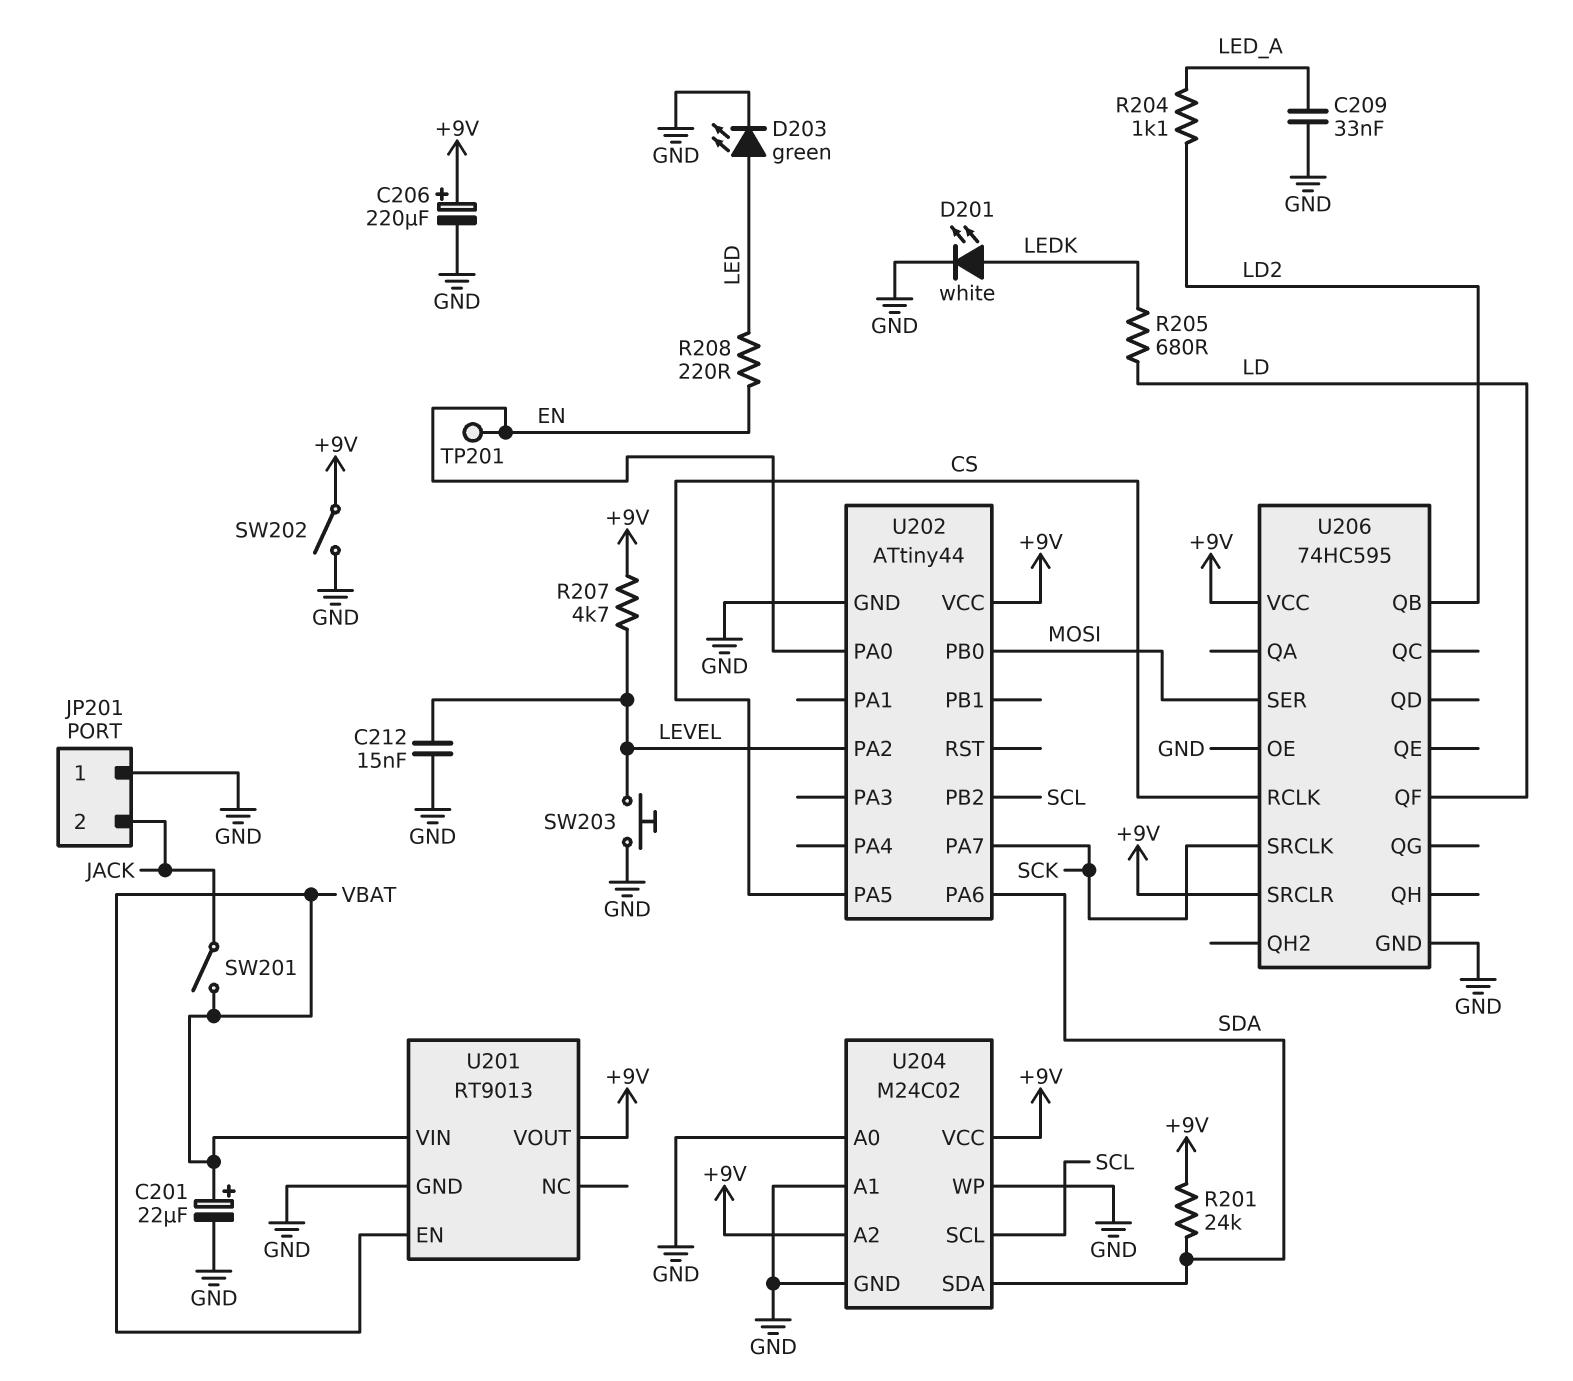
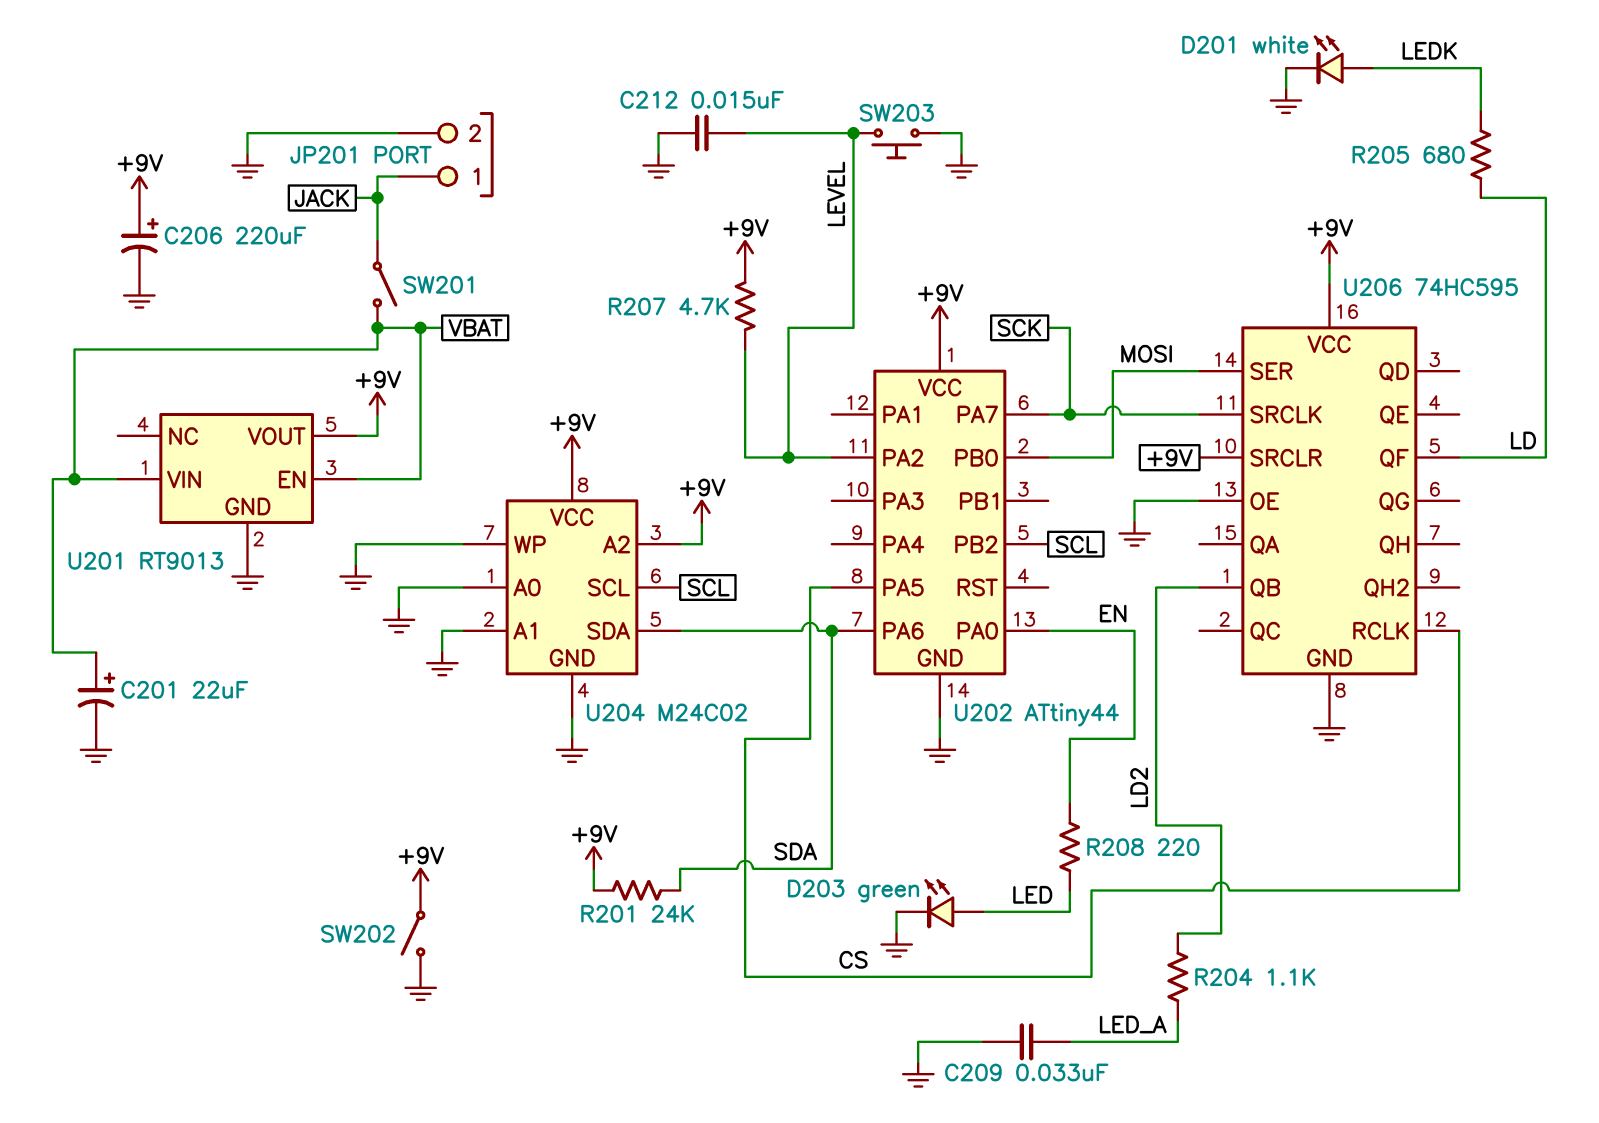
JP201 pin 1: GND -> JACK
JP201 pin 2: JACK -> GND
TP201: test point (EN) -> none

